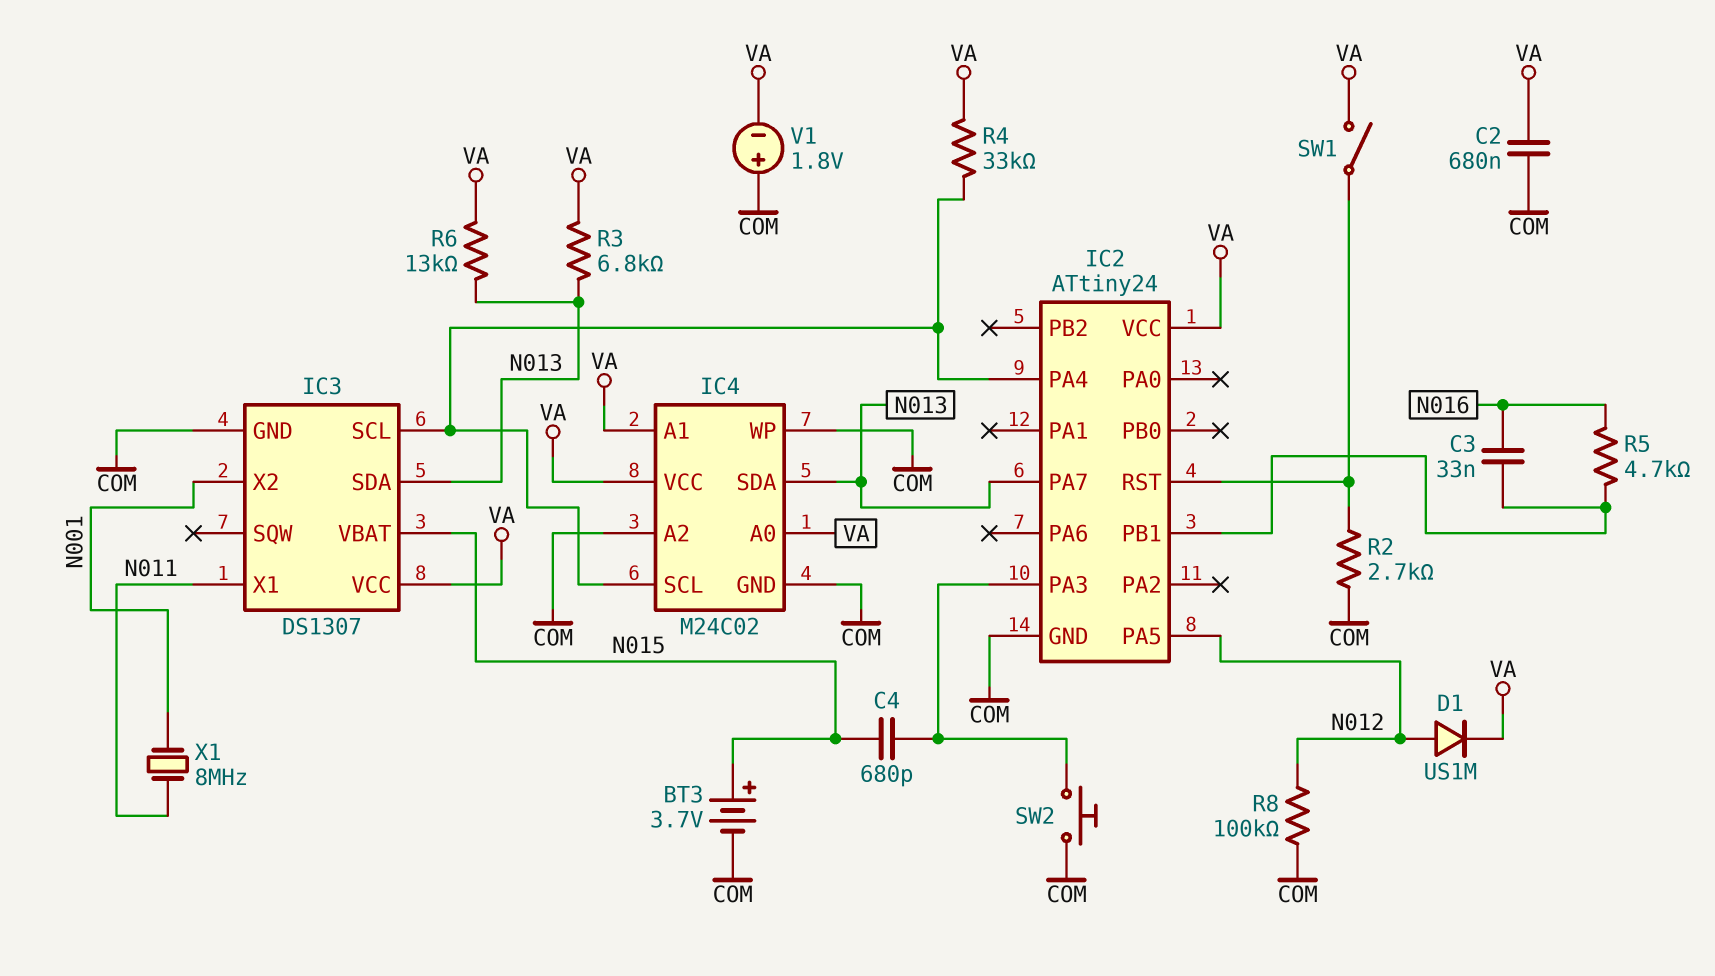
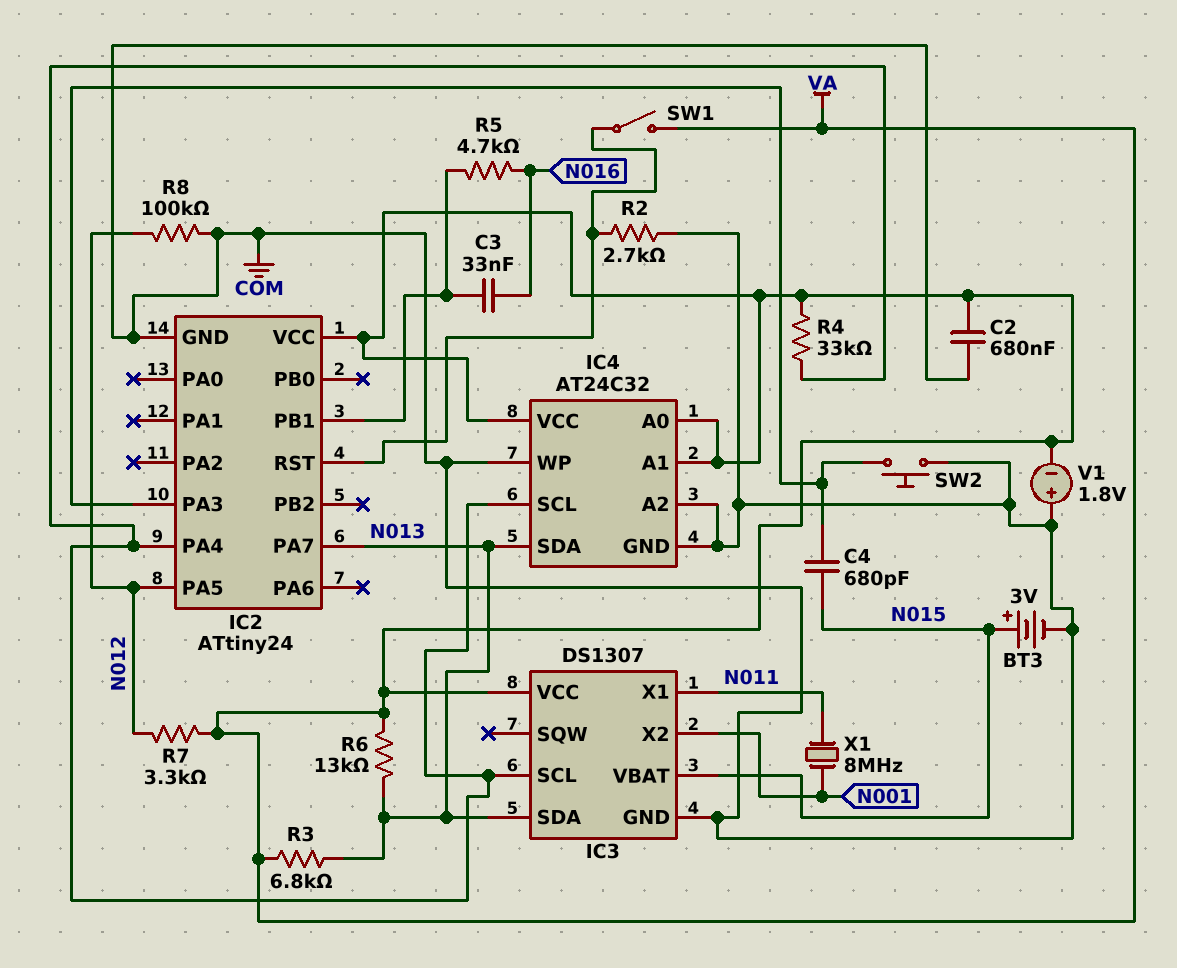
BT3: 3.7V (plus N015, minus COM) -> 3V (plus N015, minus COM)
D1: diode US1M (A N012, K VA) -> none
IC4: M24C02 -> AT24C32
R7: none -> 3.3k (N012, VA)

